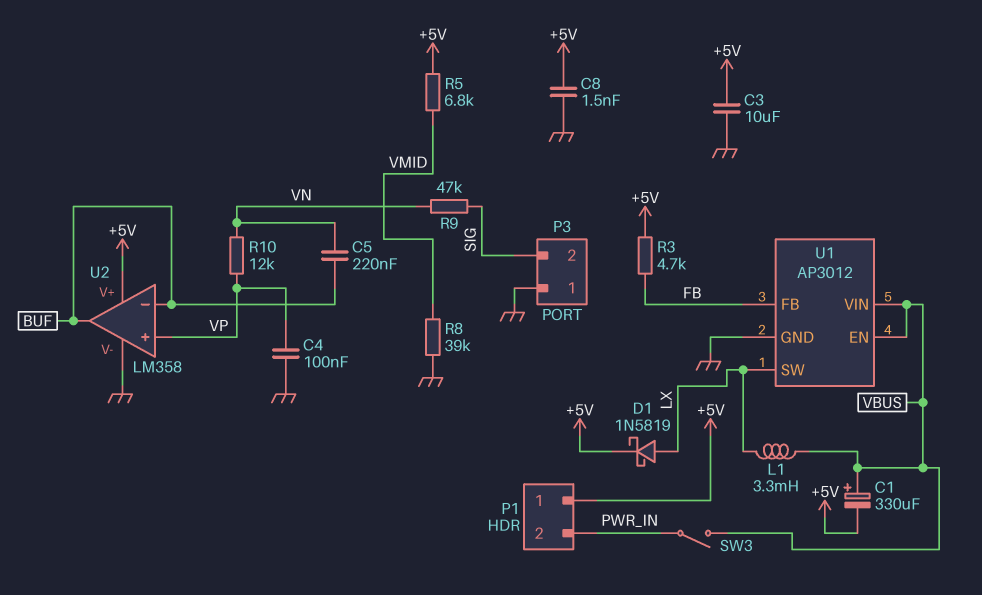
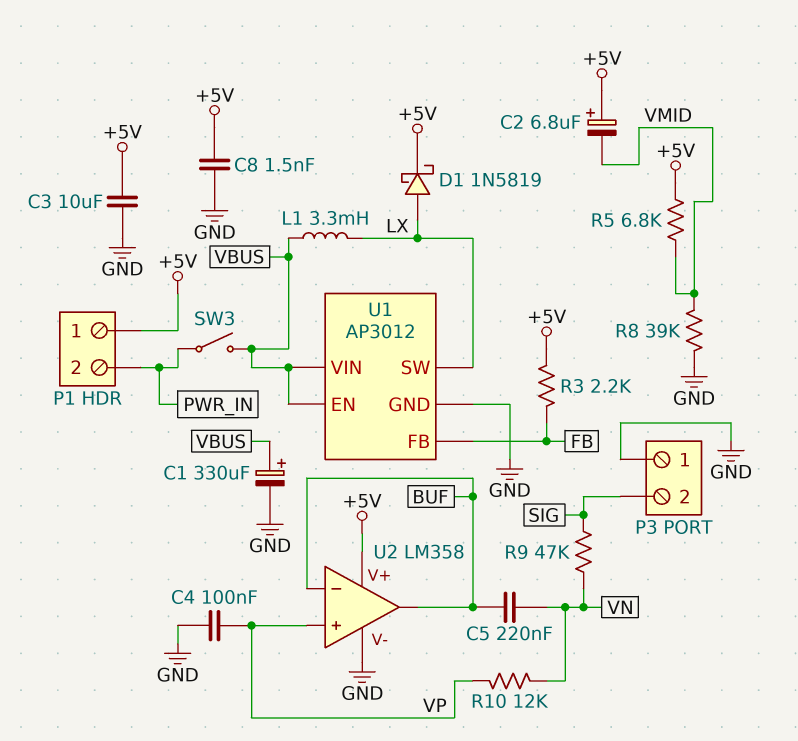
C1: 330uF (plus VBUS, minus +5V) -> 330uF (plus VBUS, minus GND)
C2: none -> 6.8uF (plus +5V, minus VMID)
R3: 4.7k (+5V, FB) -> 2.2k (+5V, FB)

